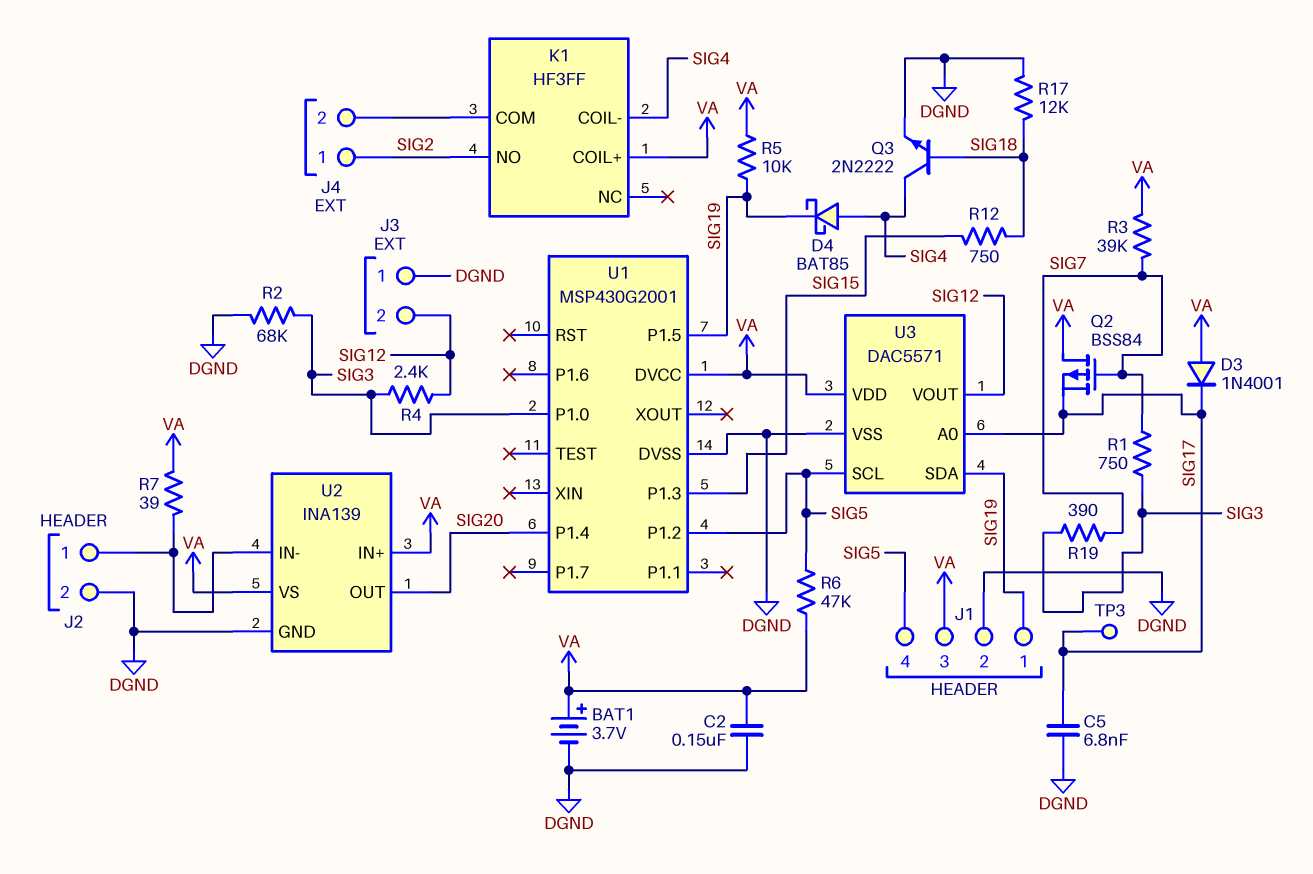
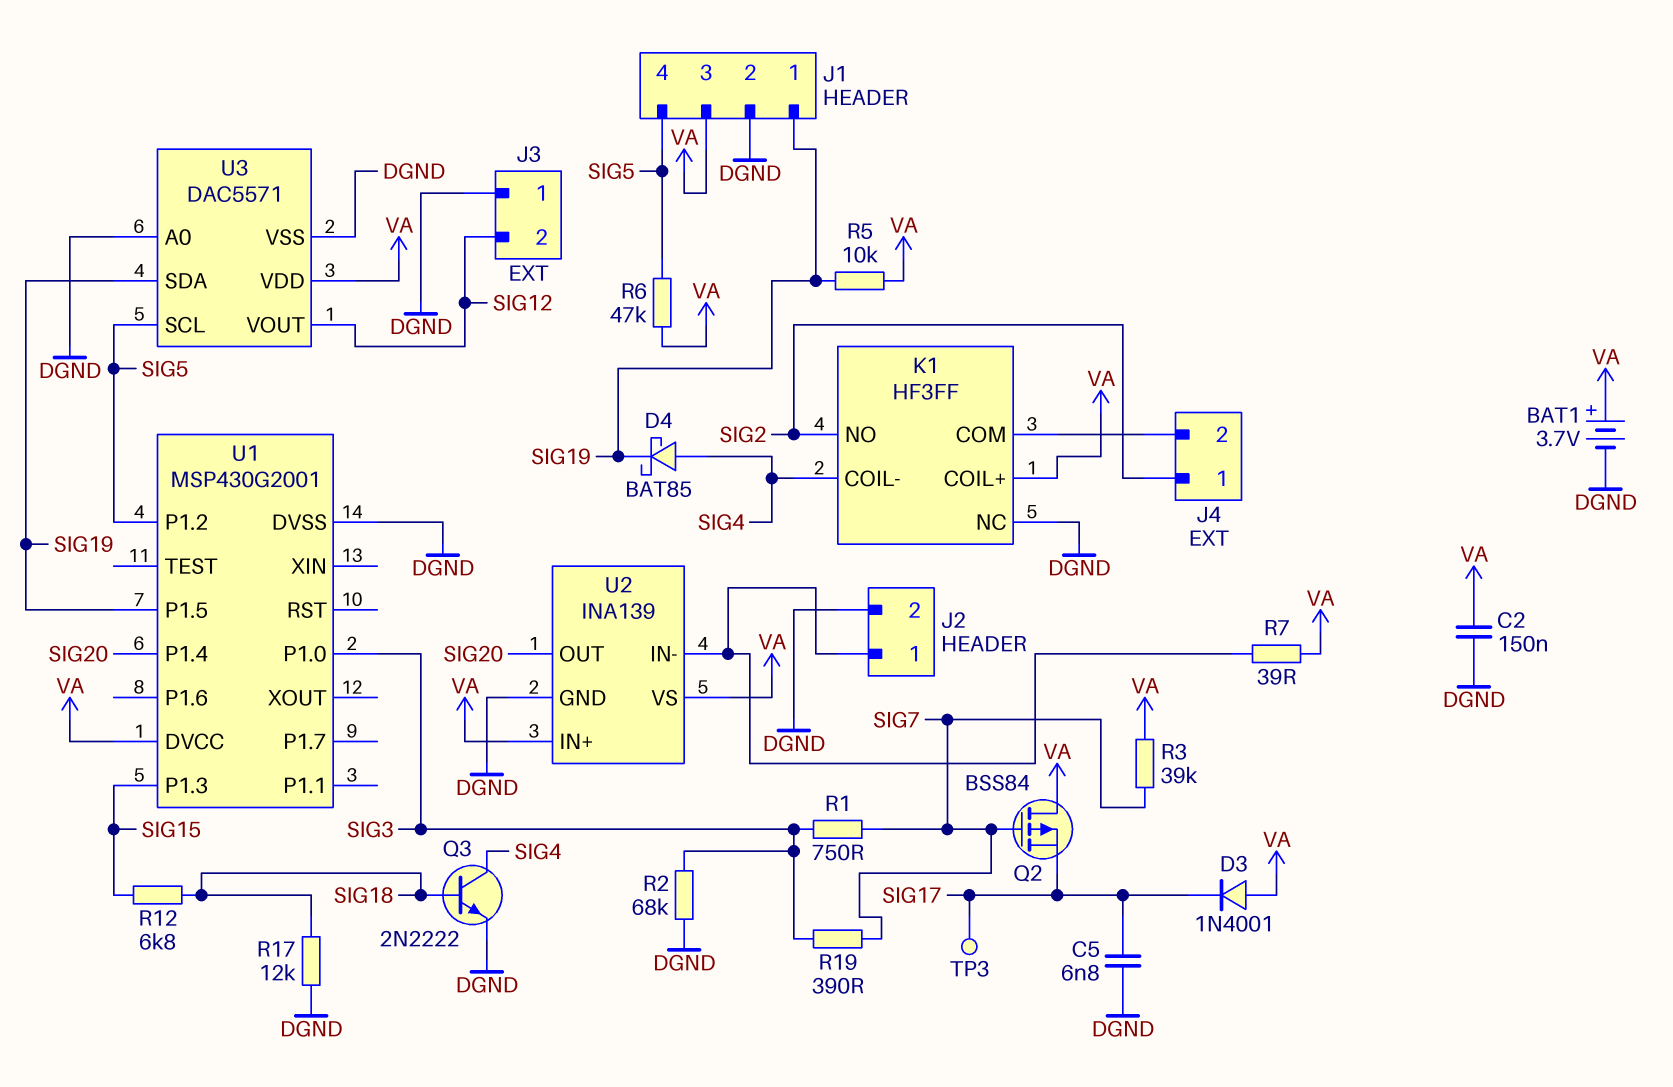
K1 pin NC: none -> DGND
R4: 2.4k (SIG3, SIG12) -> none
R12: 750 (SIG15, SIG18) -> 6.8k (SIG15, SIG18)
U3 pin A0: SIG17 -> DGND

